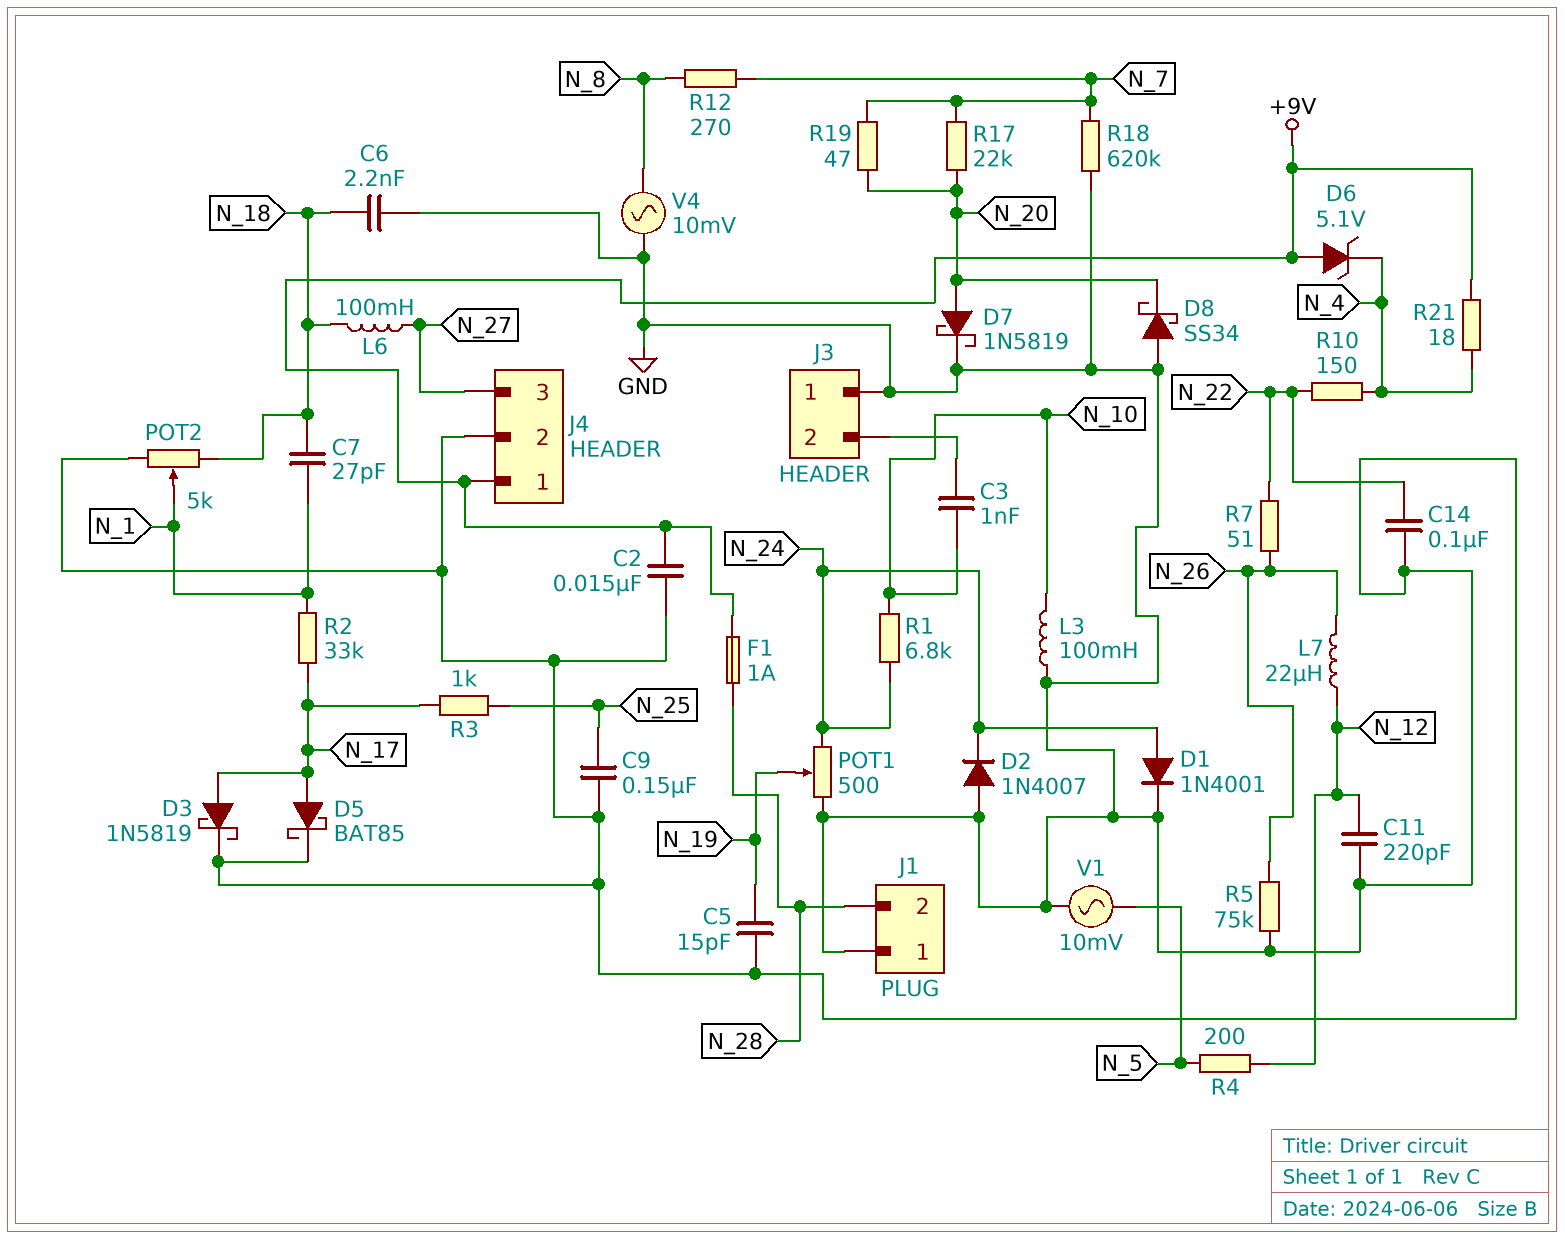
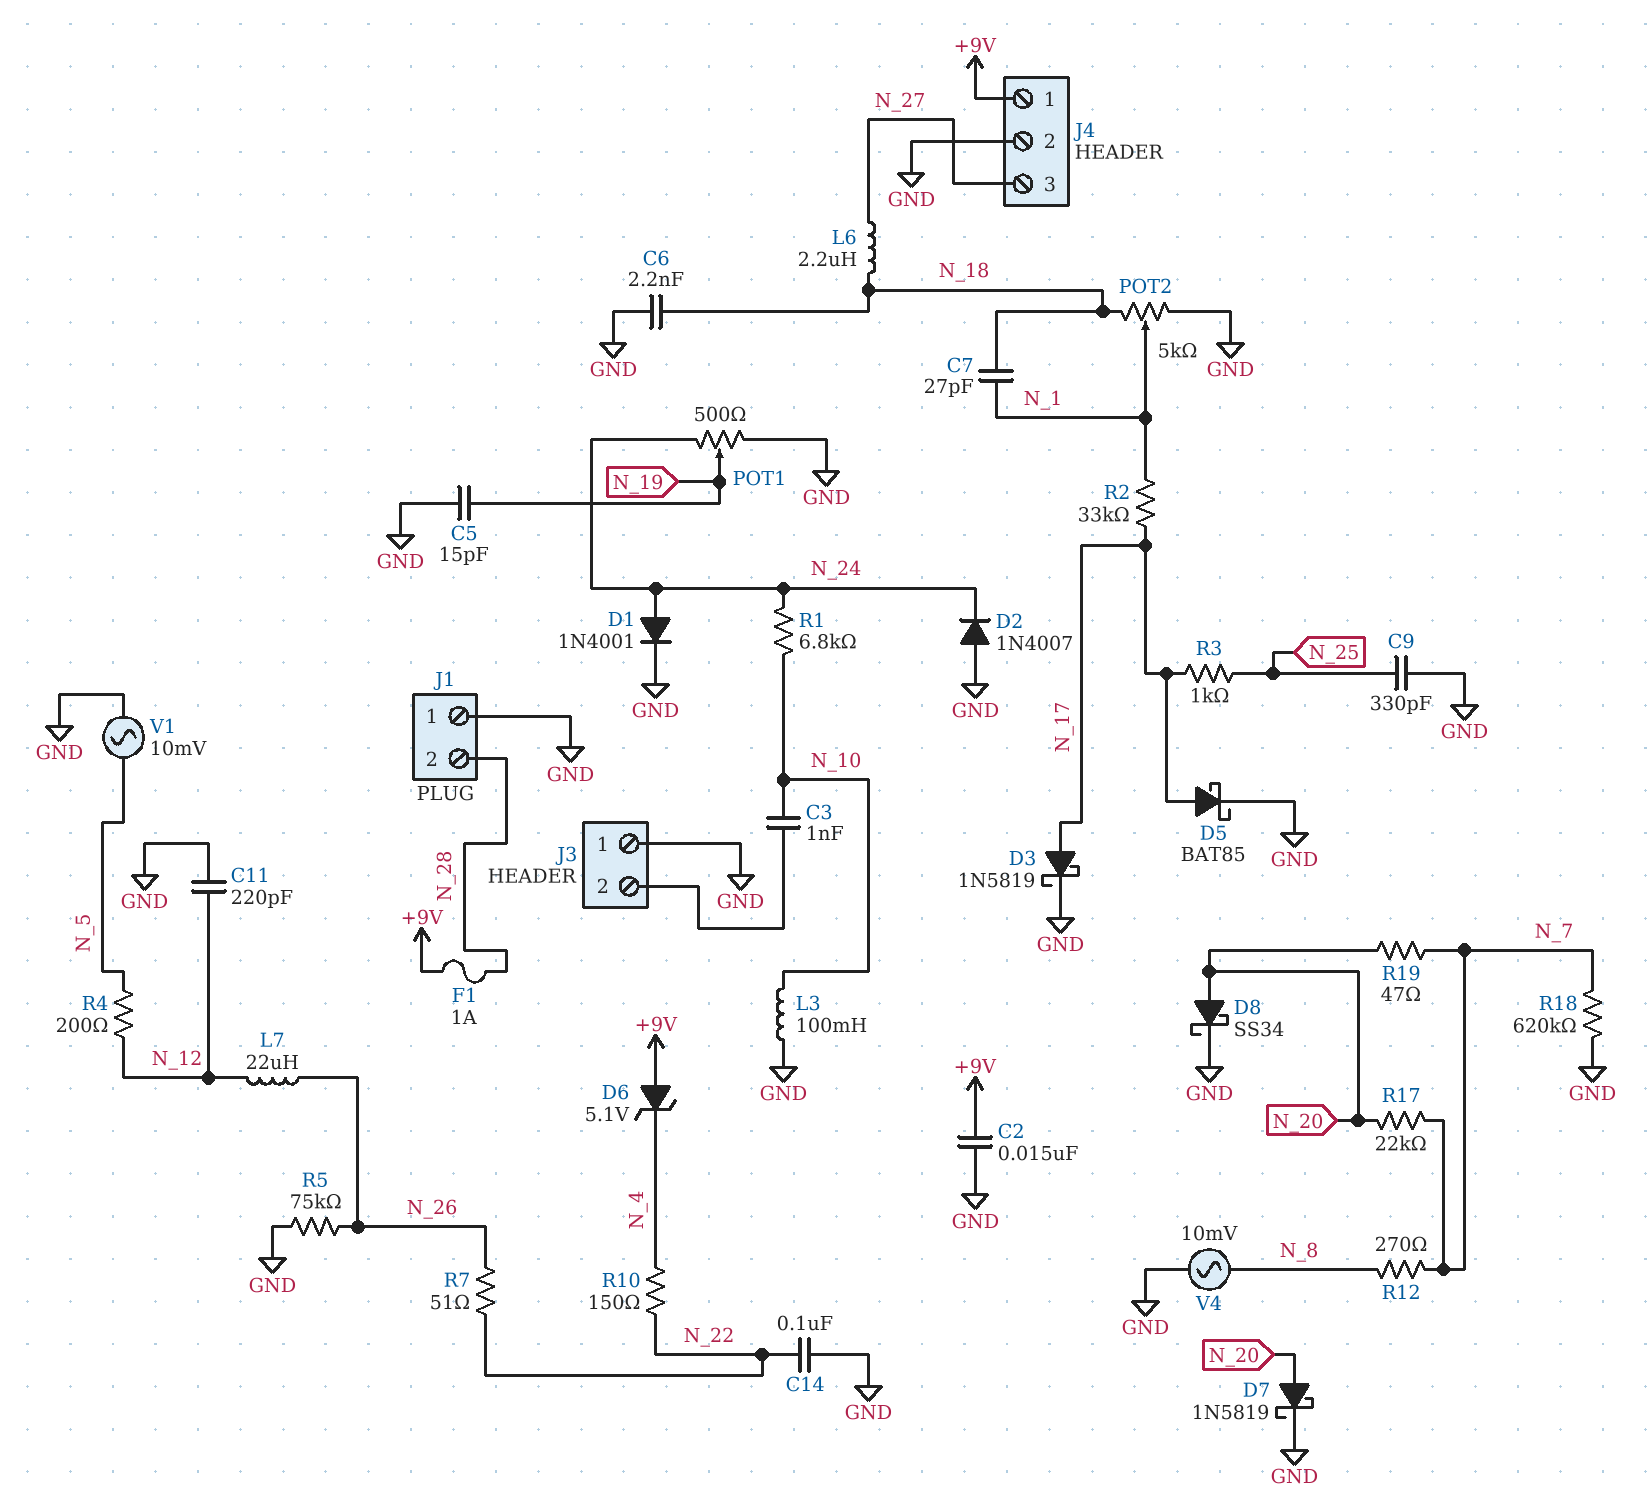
C9: 150nF (GND, N_25) -> 330pF (GND, N_25)
D8: schottky SS34 (A GND, K N_20) -> schottky SS34 (A N_20, K GND)
L6: 100mH (N_18, N_27) -> 2.2uH (N_18, N_27)
R21: 18 (+9V, N_4) -> none

